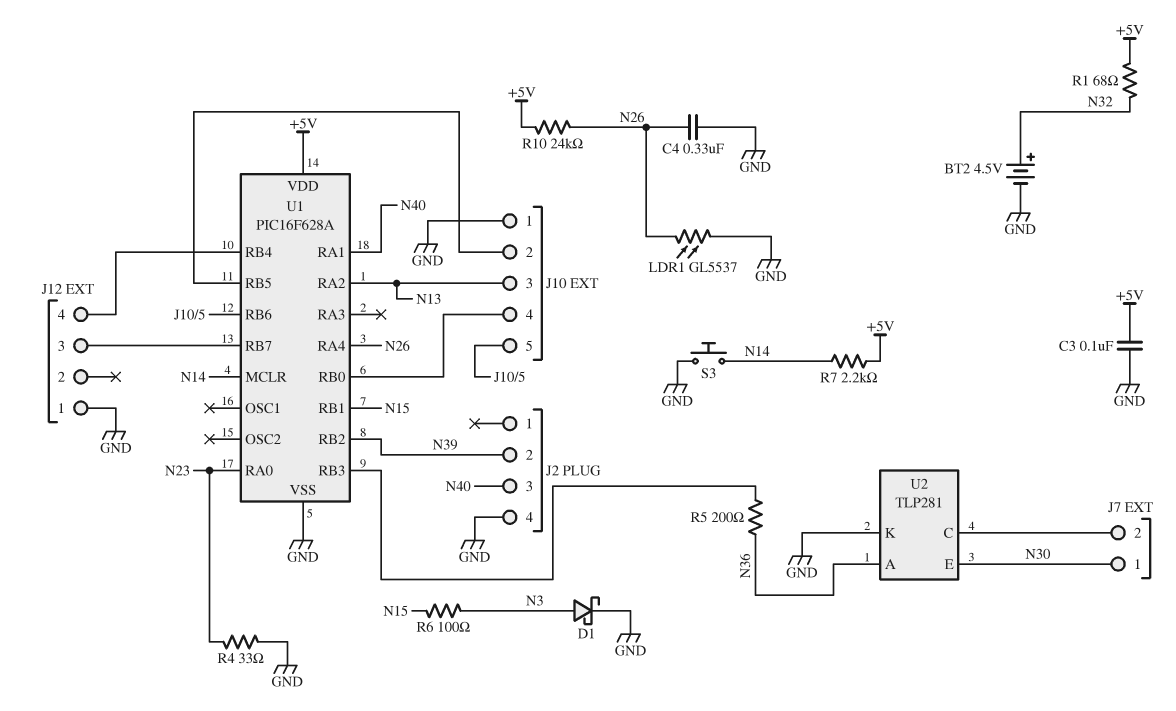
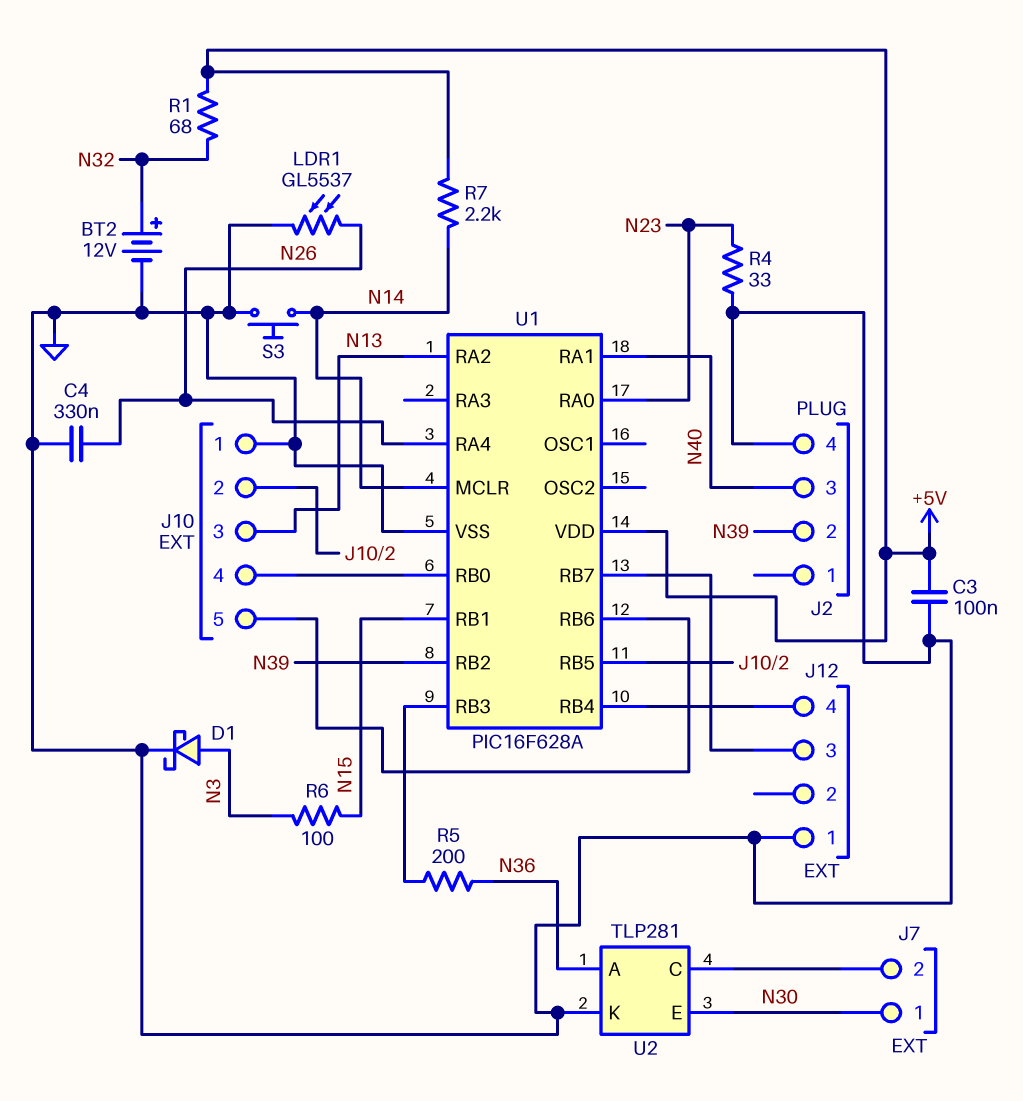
BT2: 4.5V (plus N32, minus GND) -> 12V (plus N32, minus GND)
R10: 24k (+5V, N26) -> none

